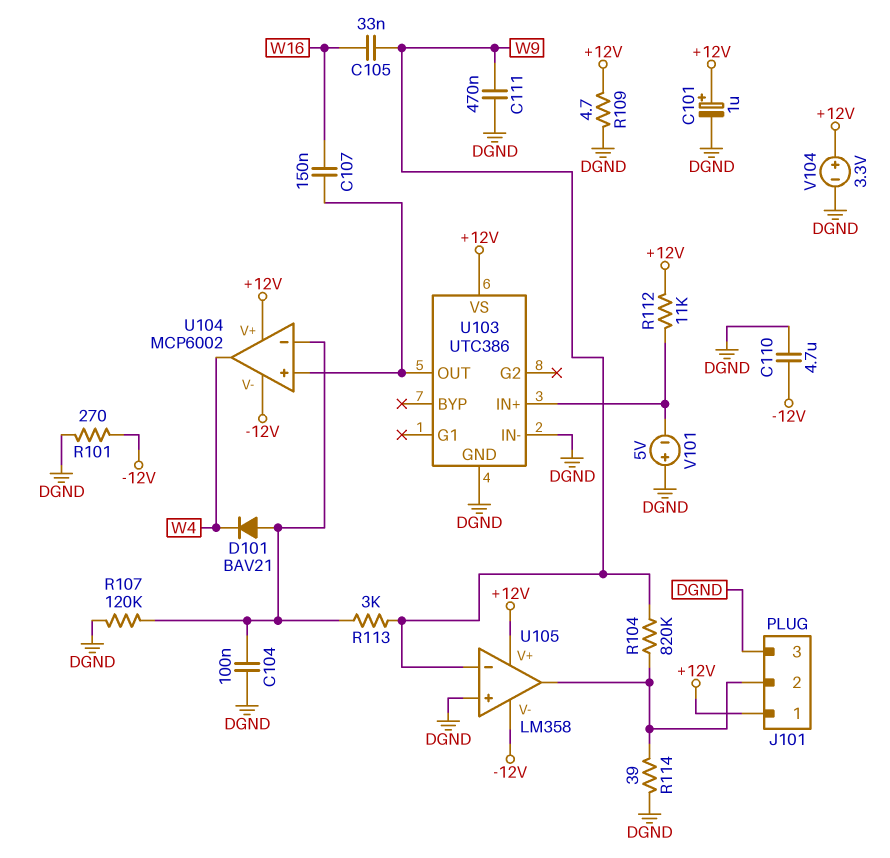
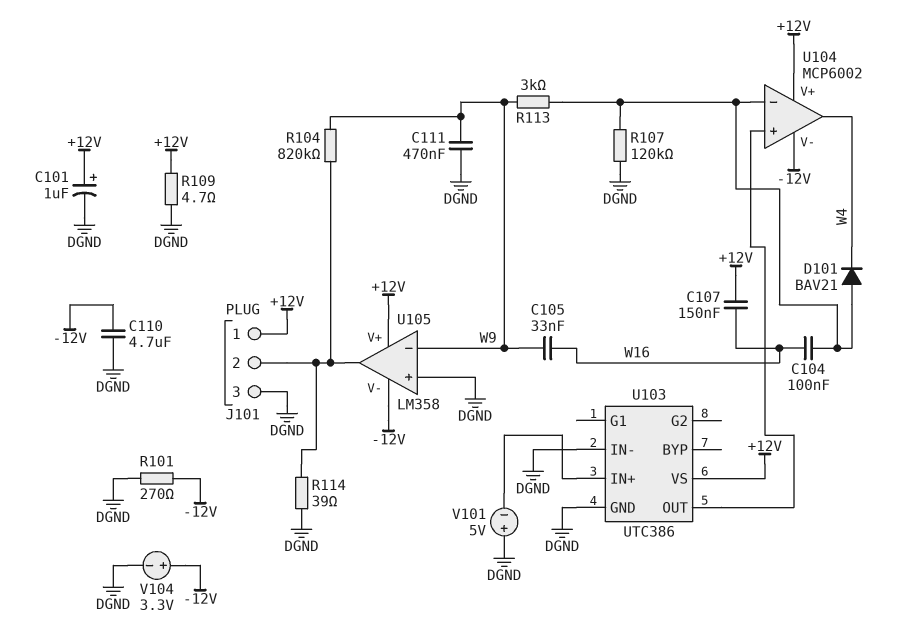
C104: 100nF (DGND, U104/in-) -> 100nF (U104/in-, W16)
C107: 150nF (U103/OUT, W16) -> 150nF (+12V, W16)
R112: 11k (+12V, U103/IN+) -> none
V104: 3.3V (plus +12V, minus DGND) -> 3.3V (plus -12V, minus DGND)

